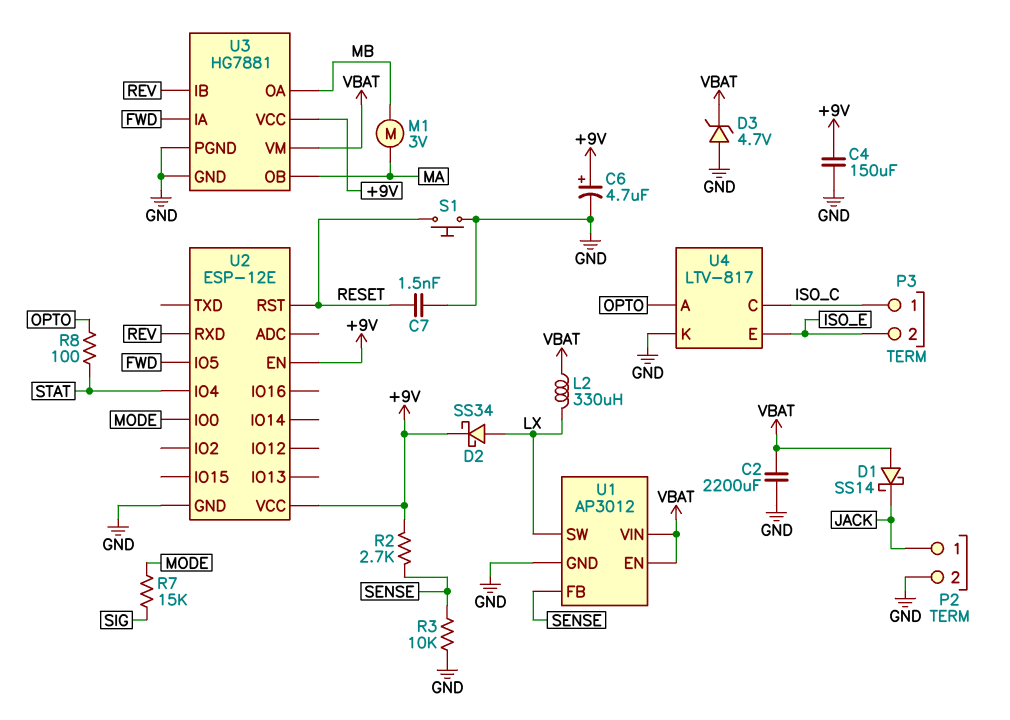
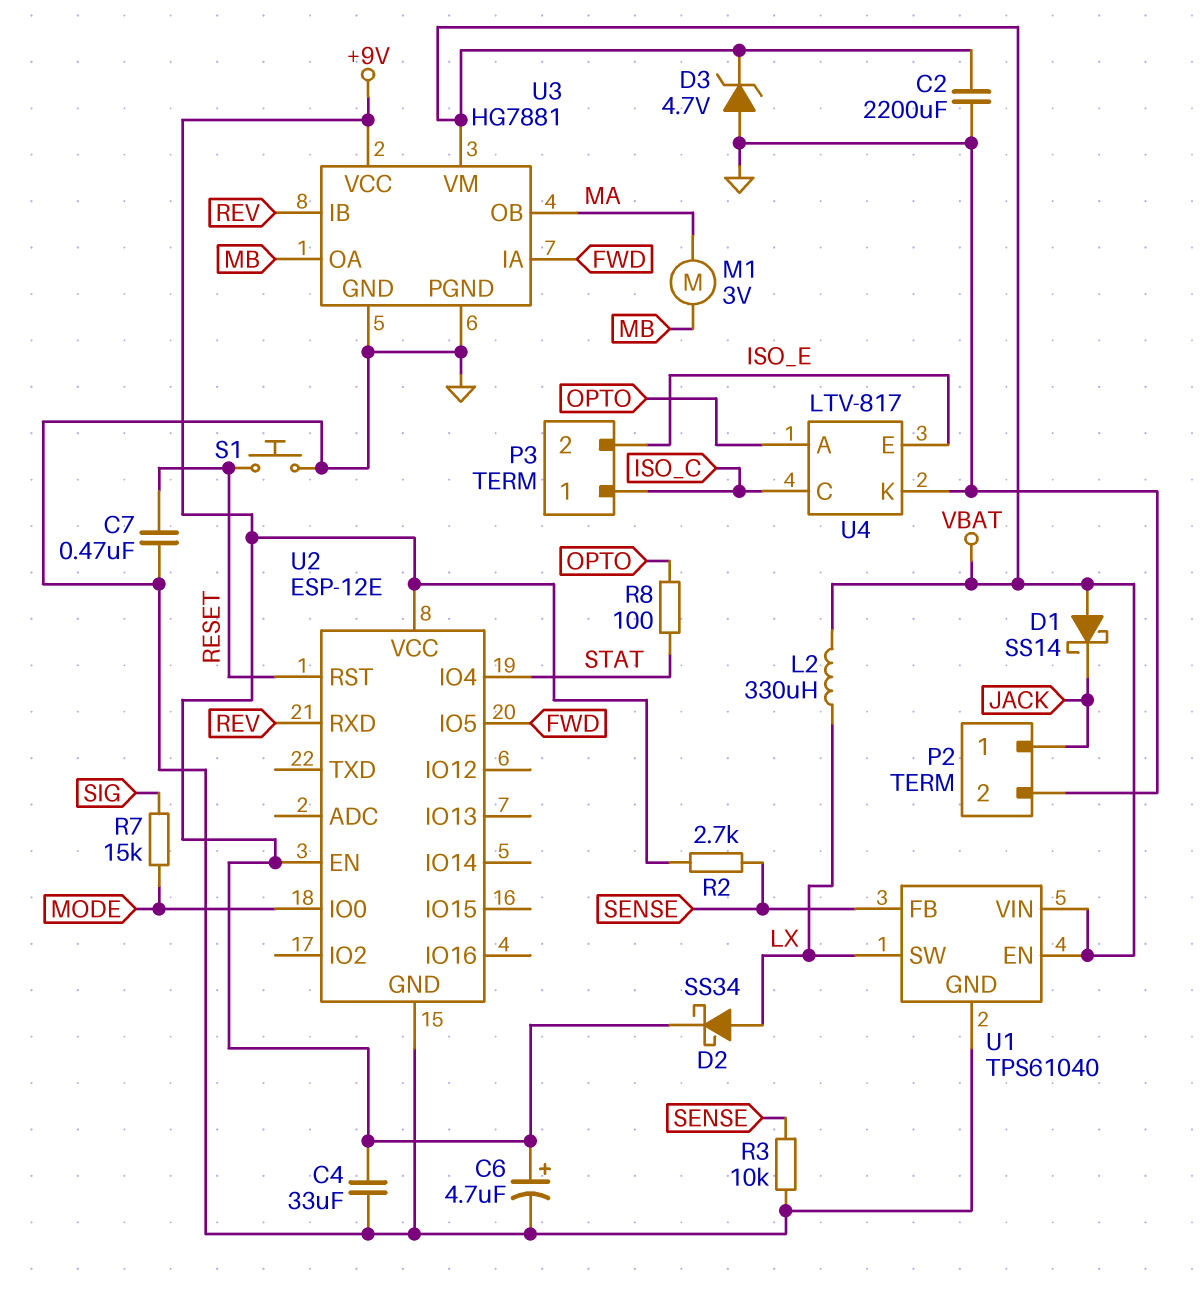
C4: 150uF (+9V, GND) -> 33uF (+9V, GND)
C7: 1.5nF (GND, RESET) -> 470nF (GND, RESET)
U1: AP3012 -> TPS61040

